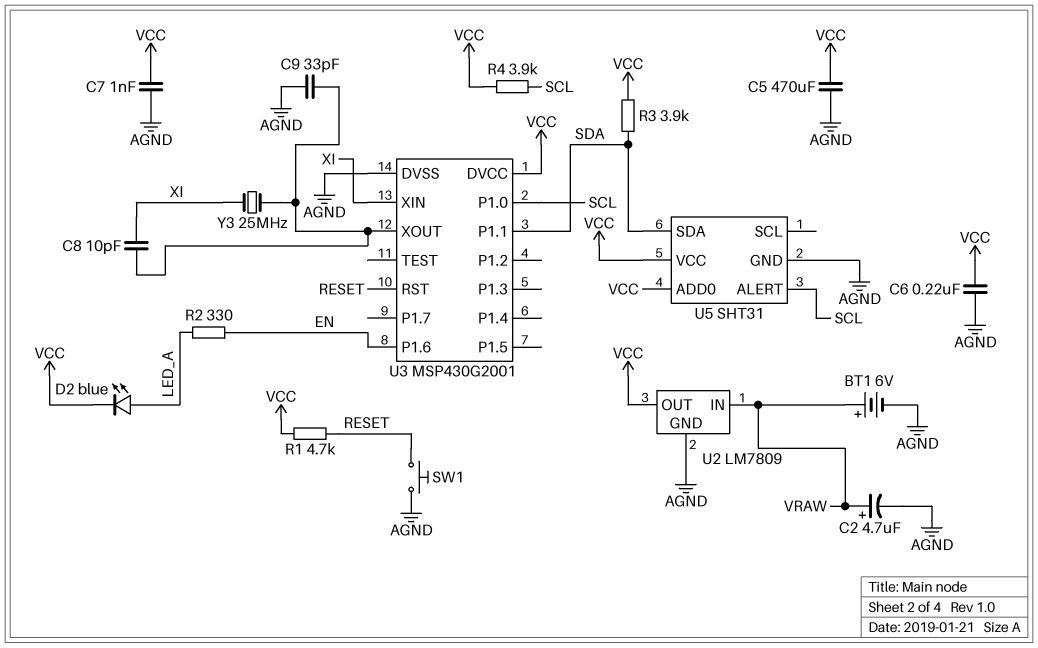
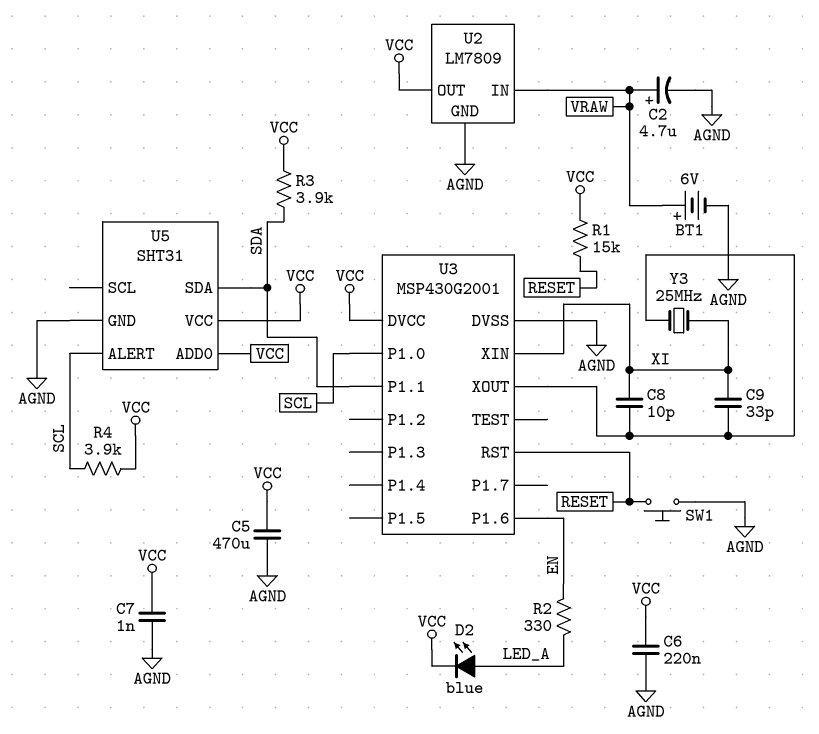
C9: 33pF (AGND, U3/XOUT) -> 33pF (U3/XOUT, XI)
R1: 4.7k (RESET, VCC) -> 15k (RESET, VCC)

